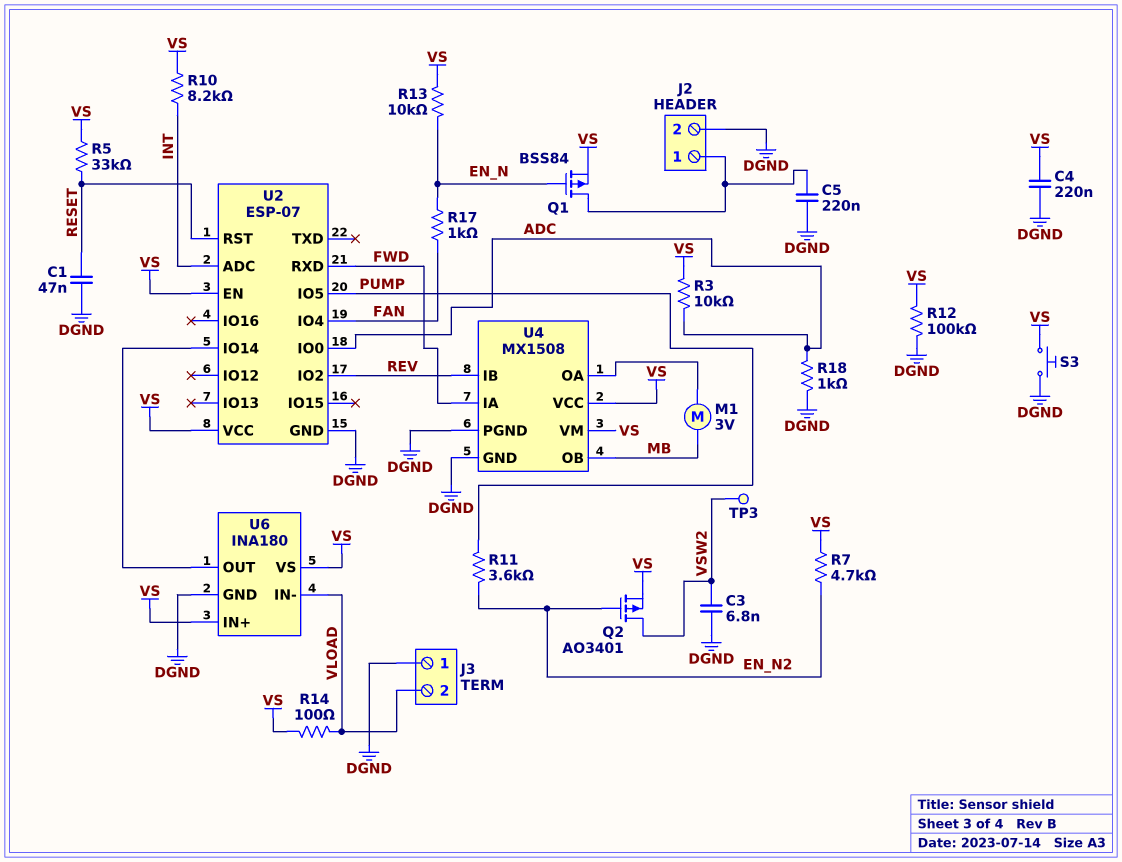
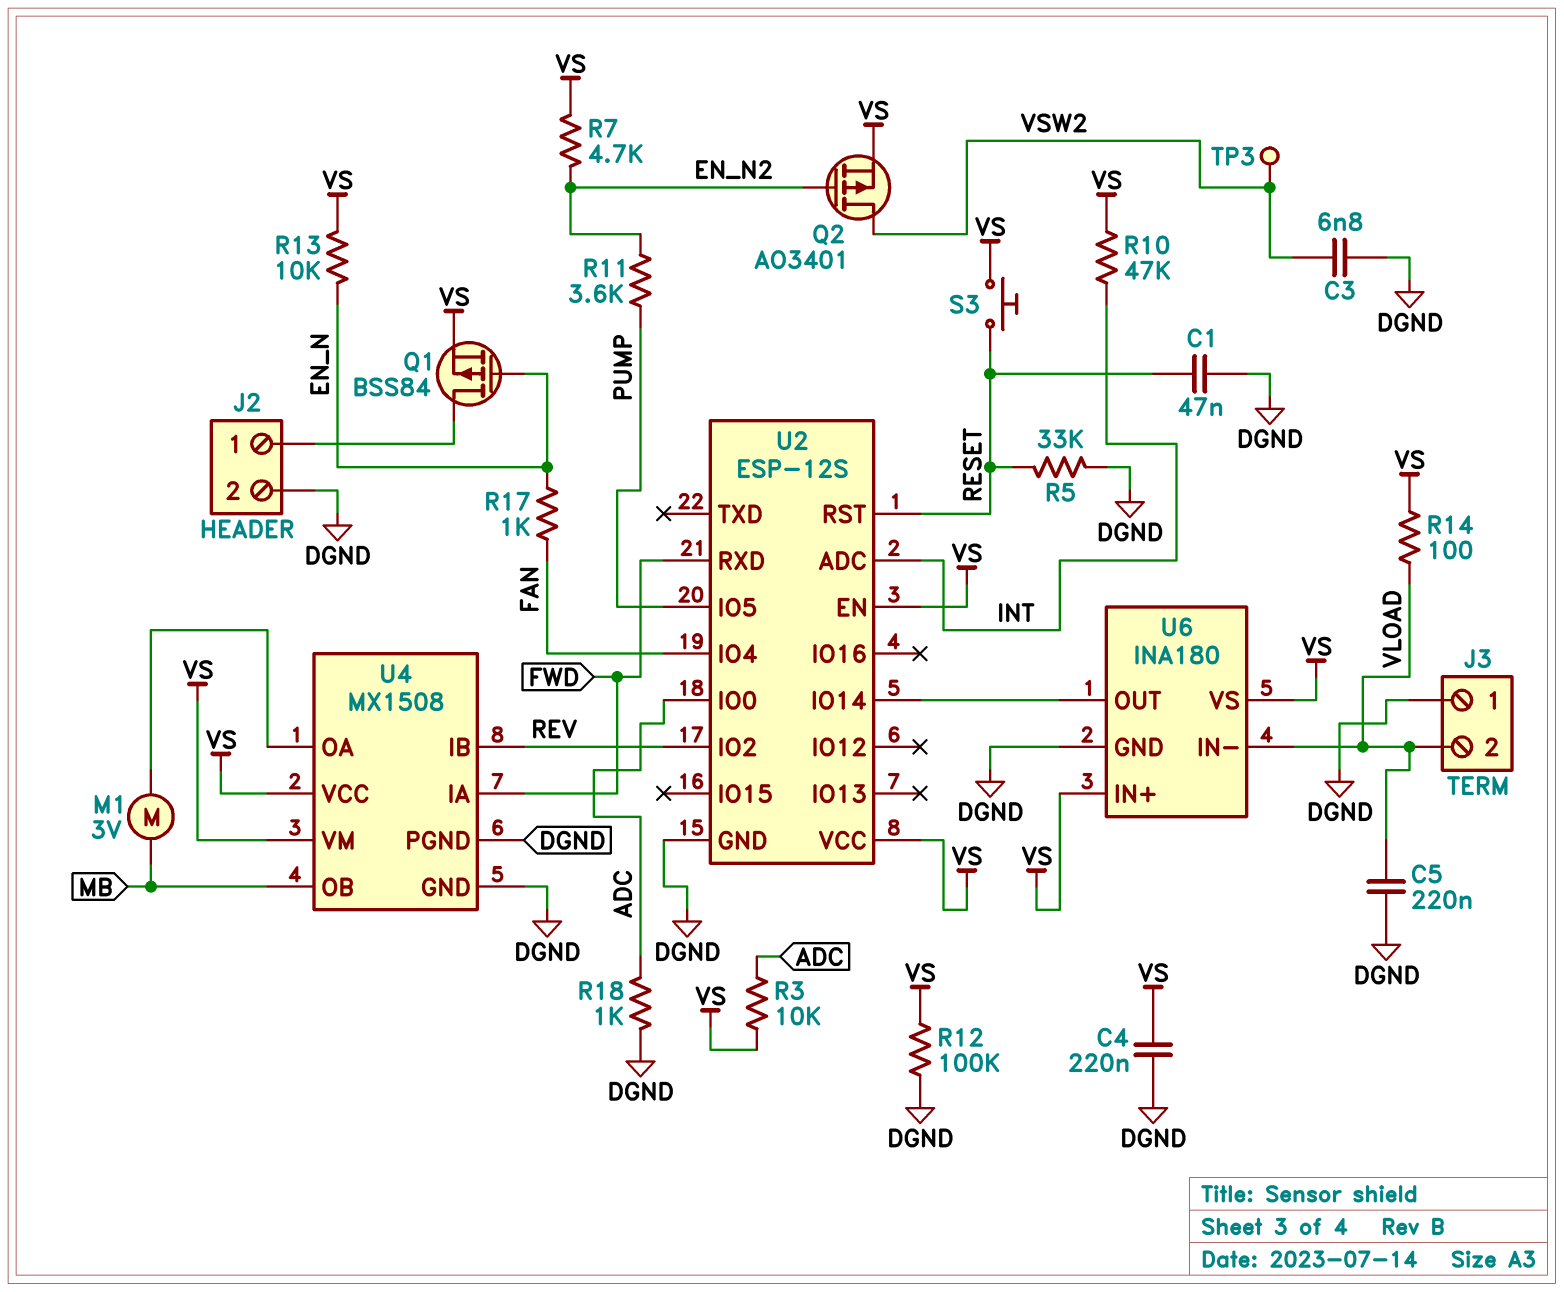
C5: 220nF (DGND, J2/1) -> 220nF (DGND, VLOAD)
R5: 33k (RESET, VS) -> 33k (DGND, RESET)
R10: 8.2k (INT, VS) -> 47k (INT, VS)
S3: button (DGND, VS) -> button (RESET, VS)
U2: ESP-07 -> ESP-12S

